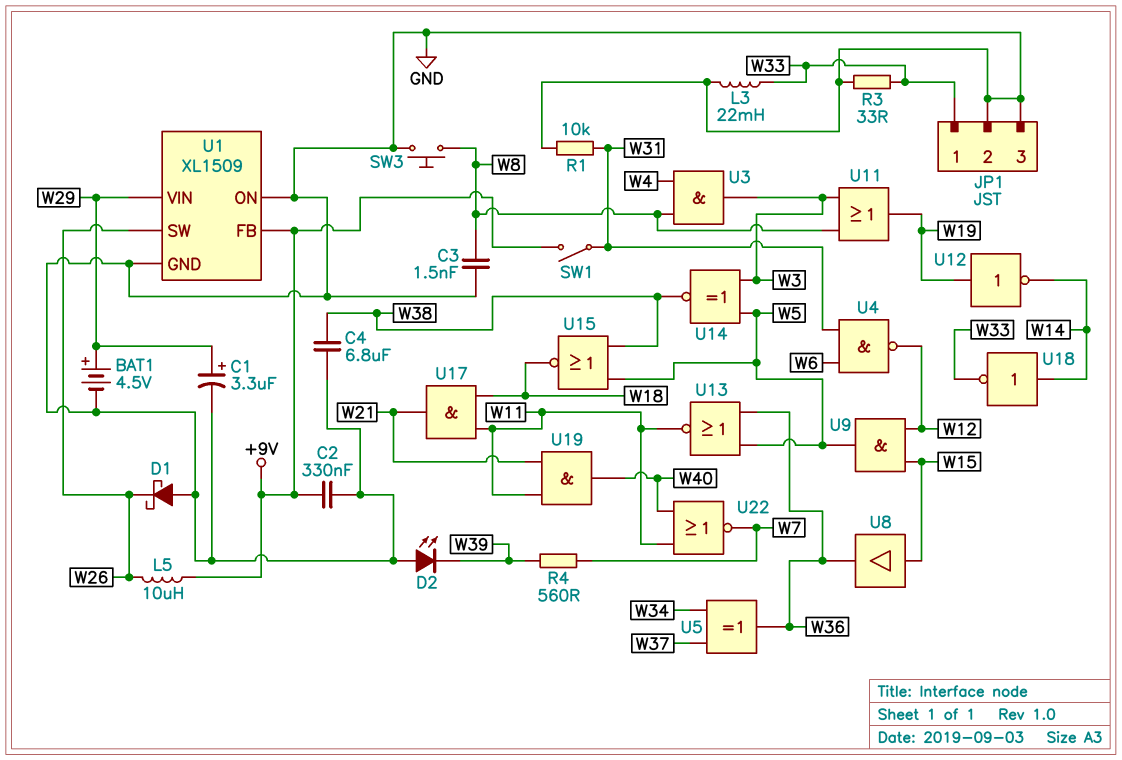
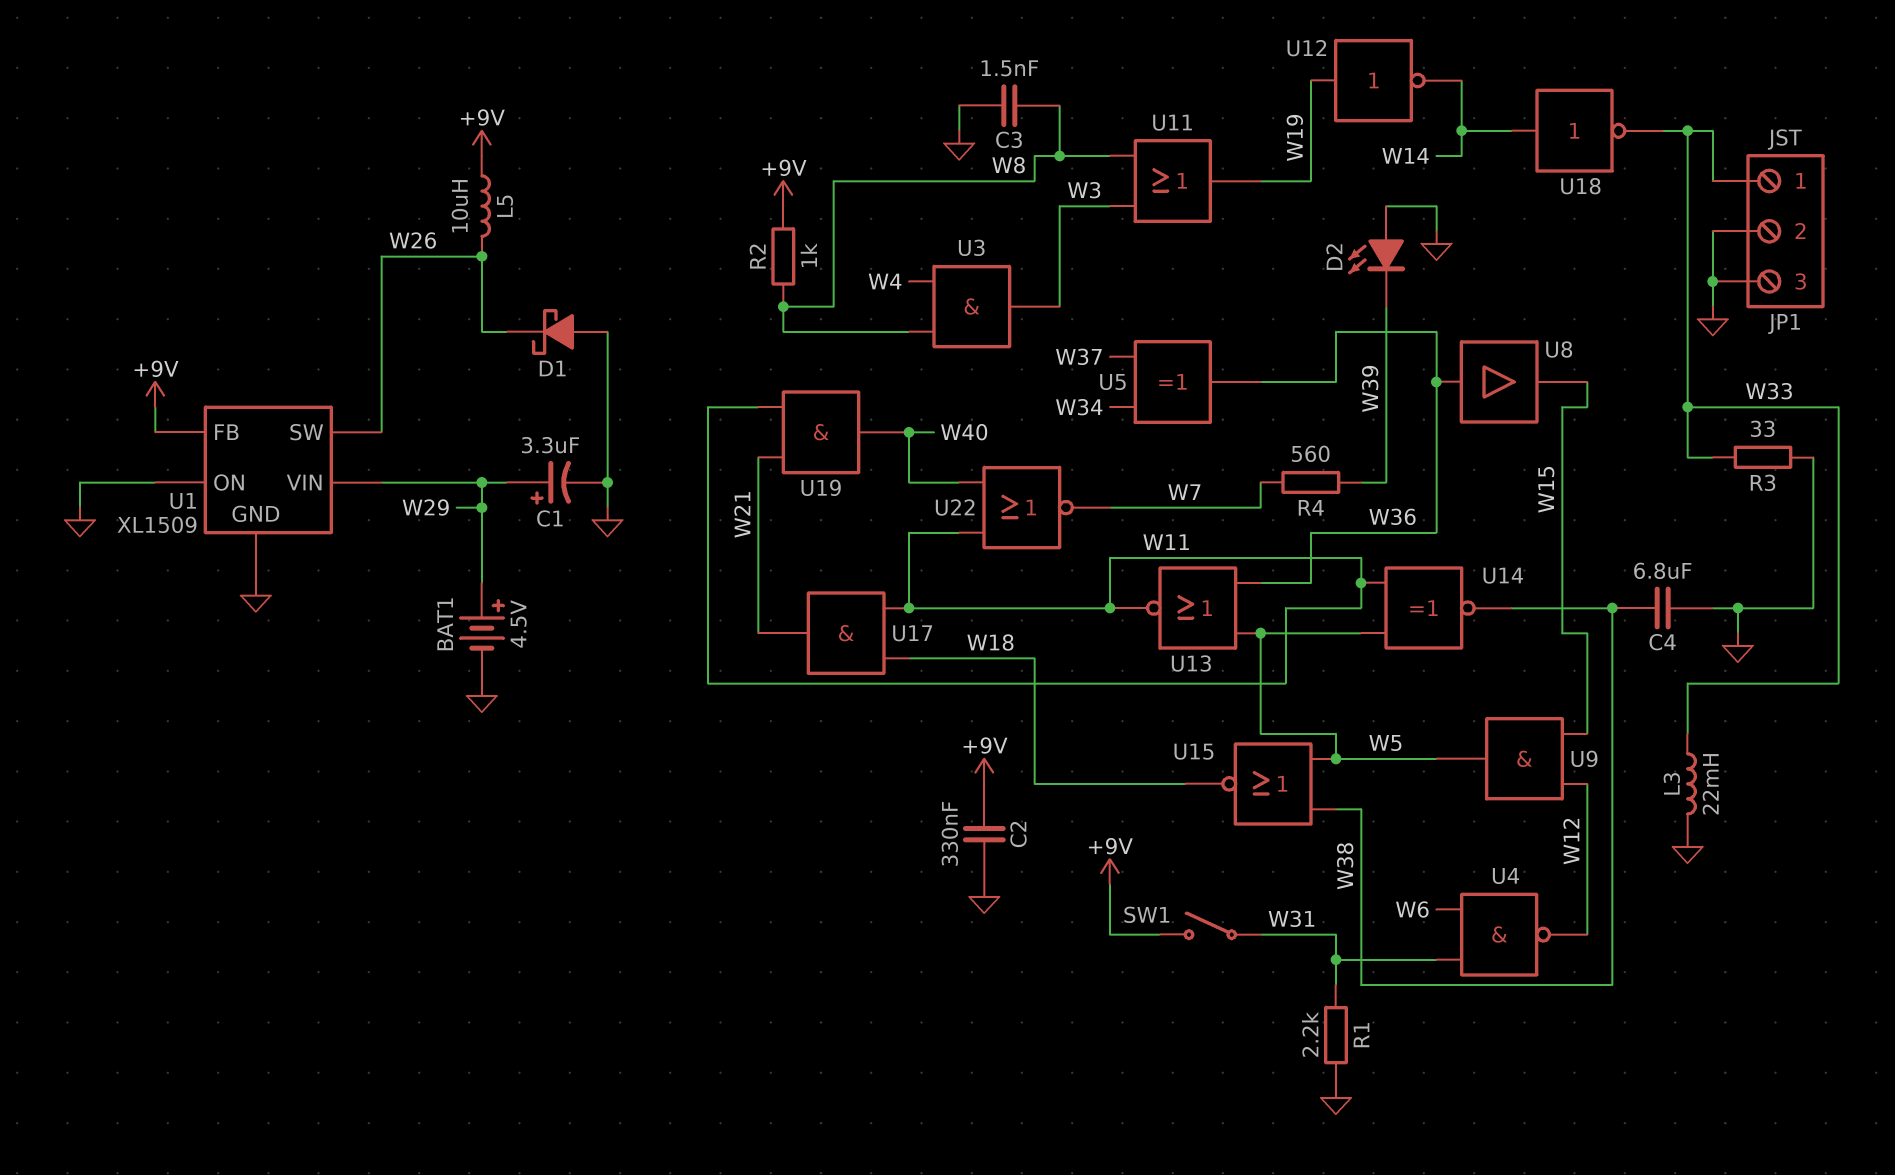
R1: 10k (GND, W31) -> 2.2k (GND, W31)
R2: none -> 1k (+9V, W8)
SW3: button (GND, W8) -> none
U8: buffer (in W15, out W36) -> buffer (in W36, out W15)
U14: XNOR (in W3, in W5, out W38) -> XNOR (in W5, in W11, out W38)

